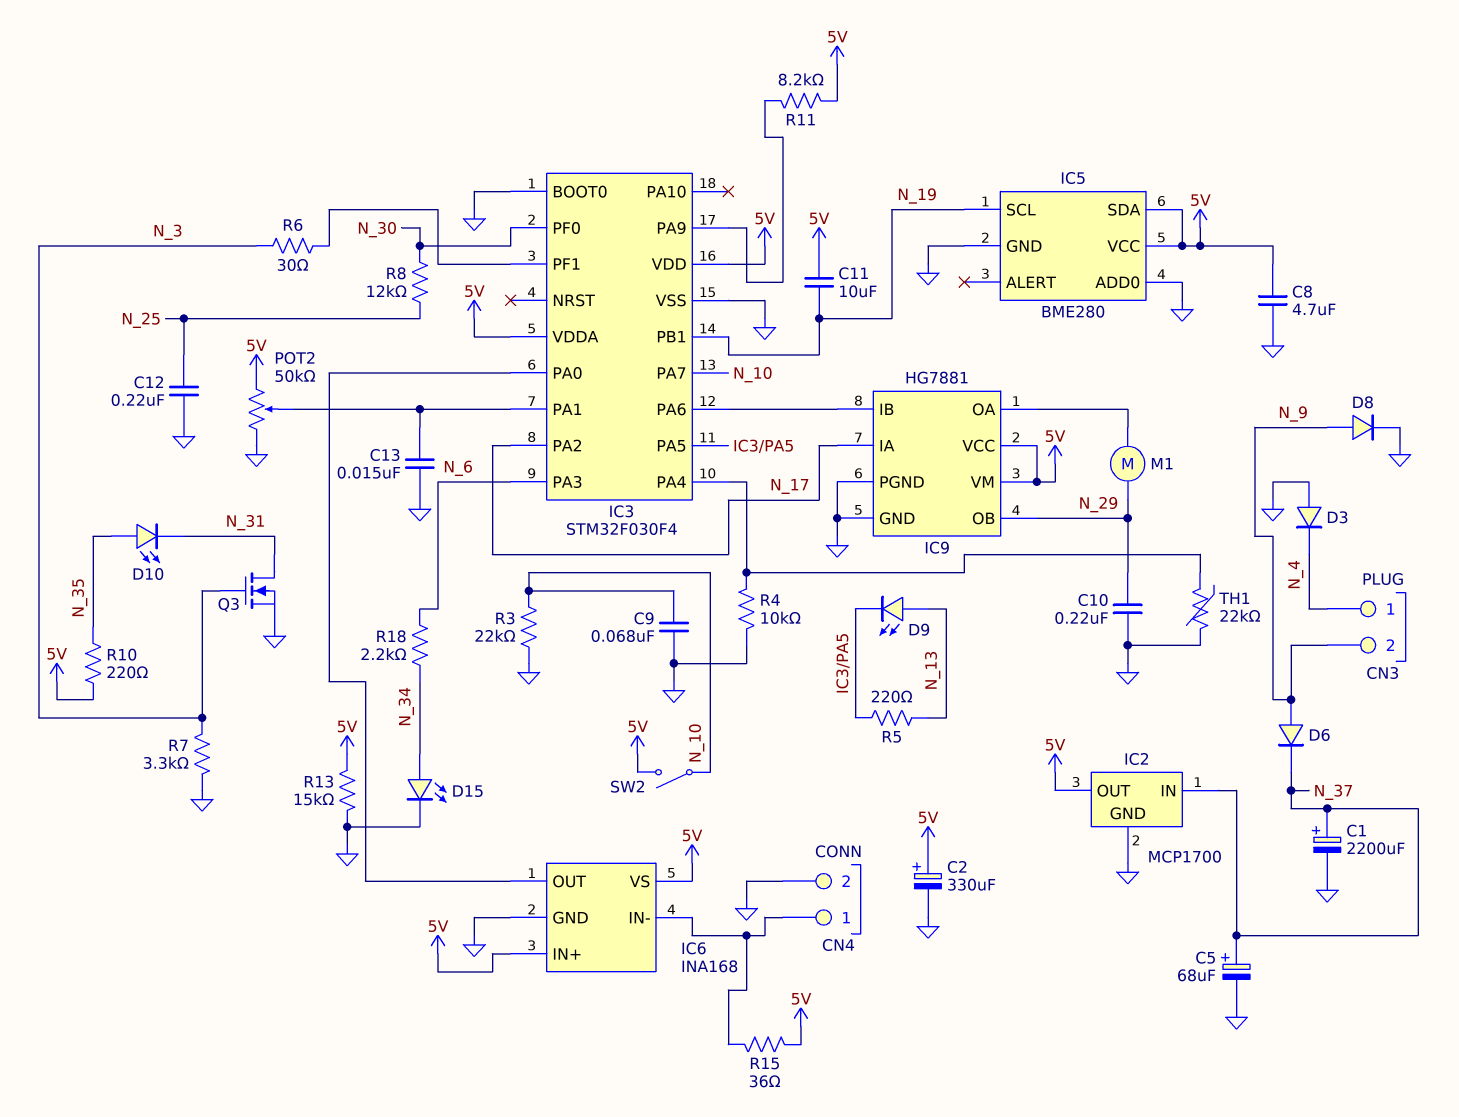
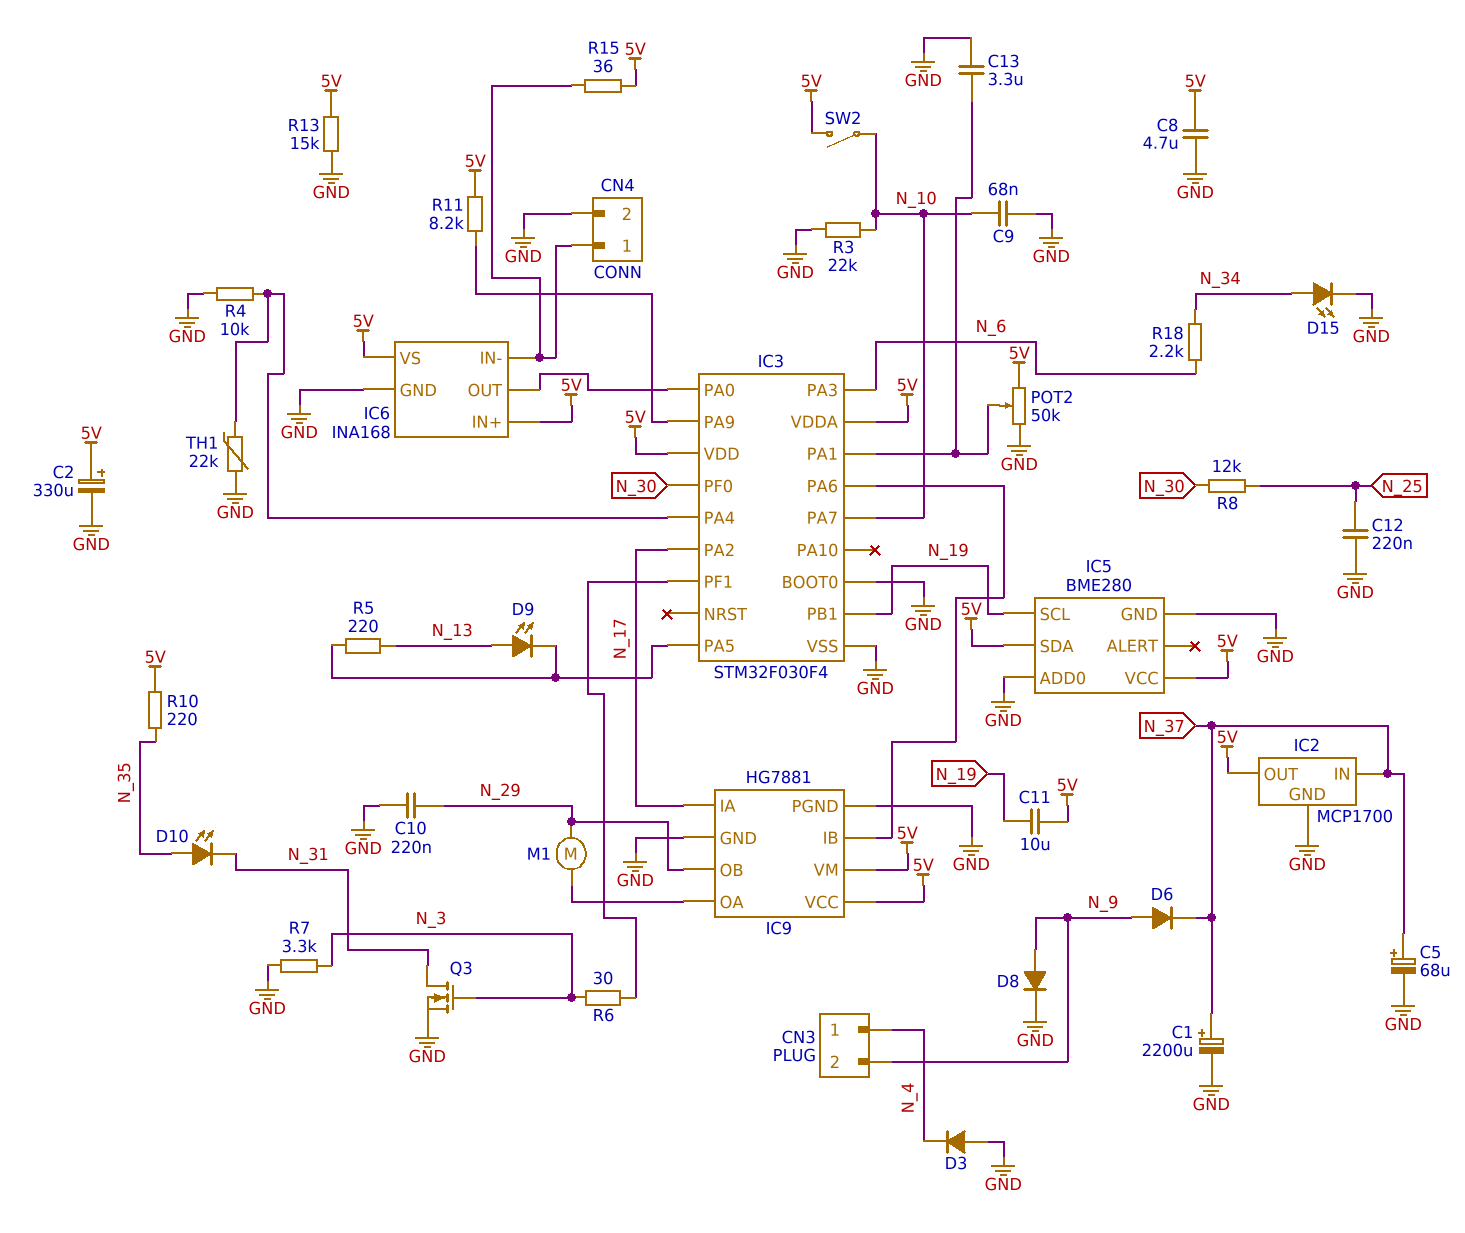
C13: 15nF (GND, IC3/PA1) -> 3.3uF (GND, IC3/PA1)

